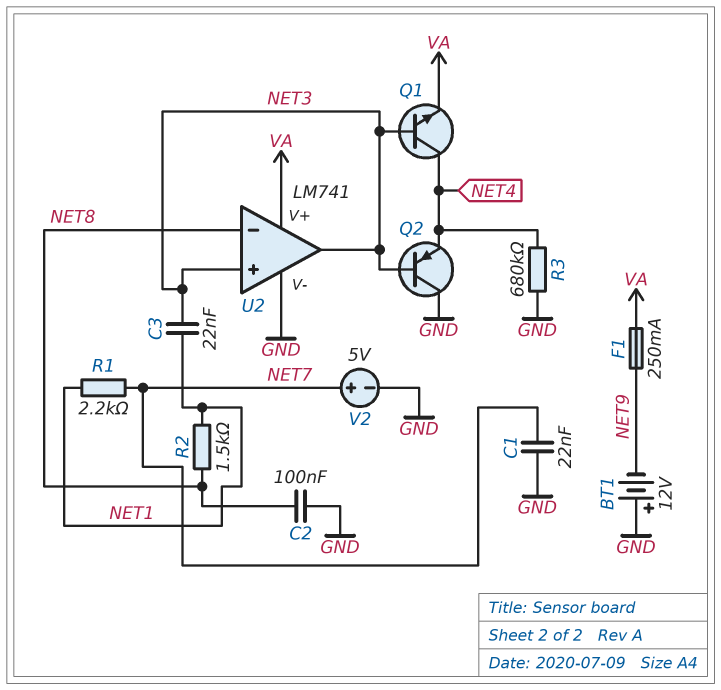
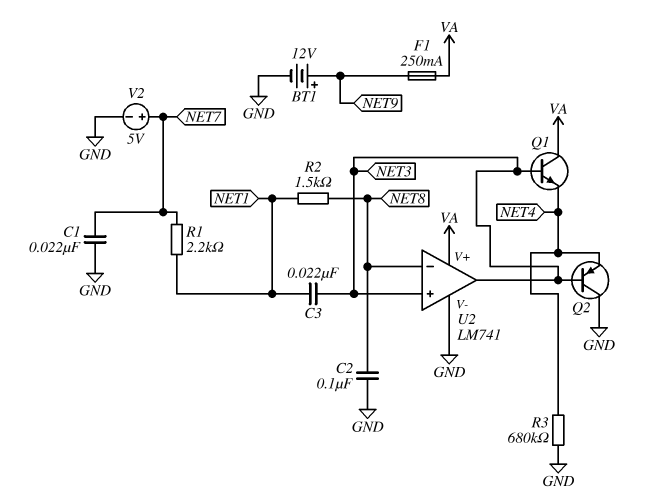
BT1: 12V (plus GND, minus NET9) -> 12V (plus NET9, minus GND)
Q1: NPN (B NET3, C NET4, E VA) -> NPN (B NET3, C VA, E NET4)

